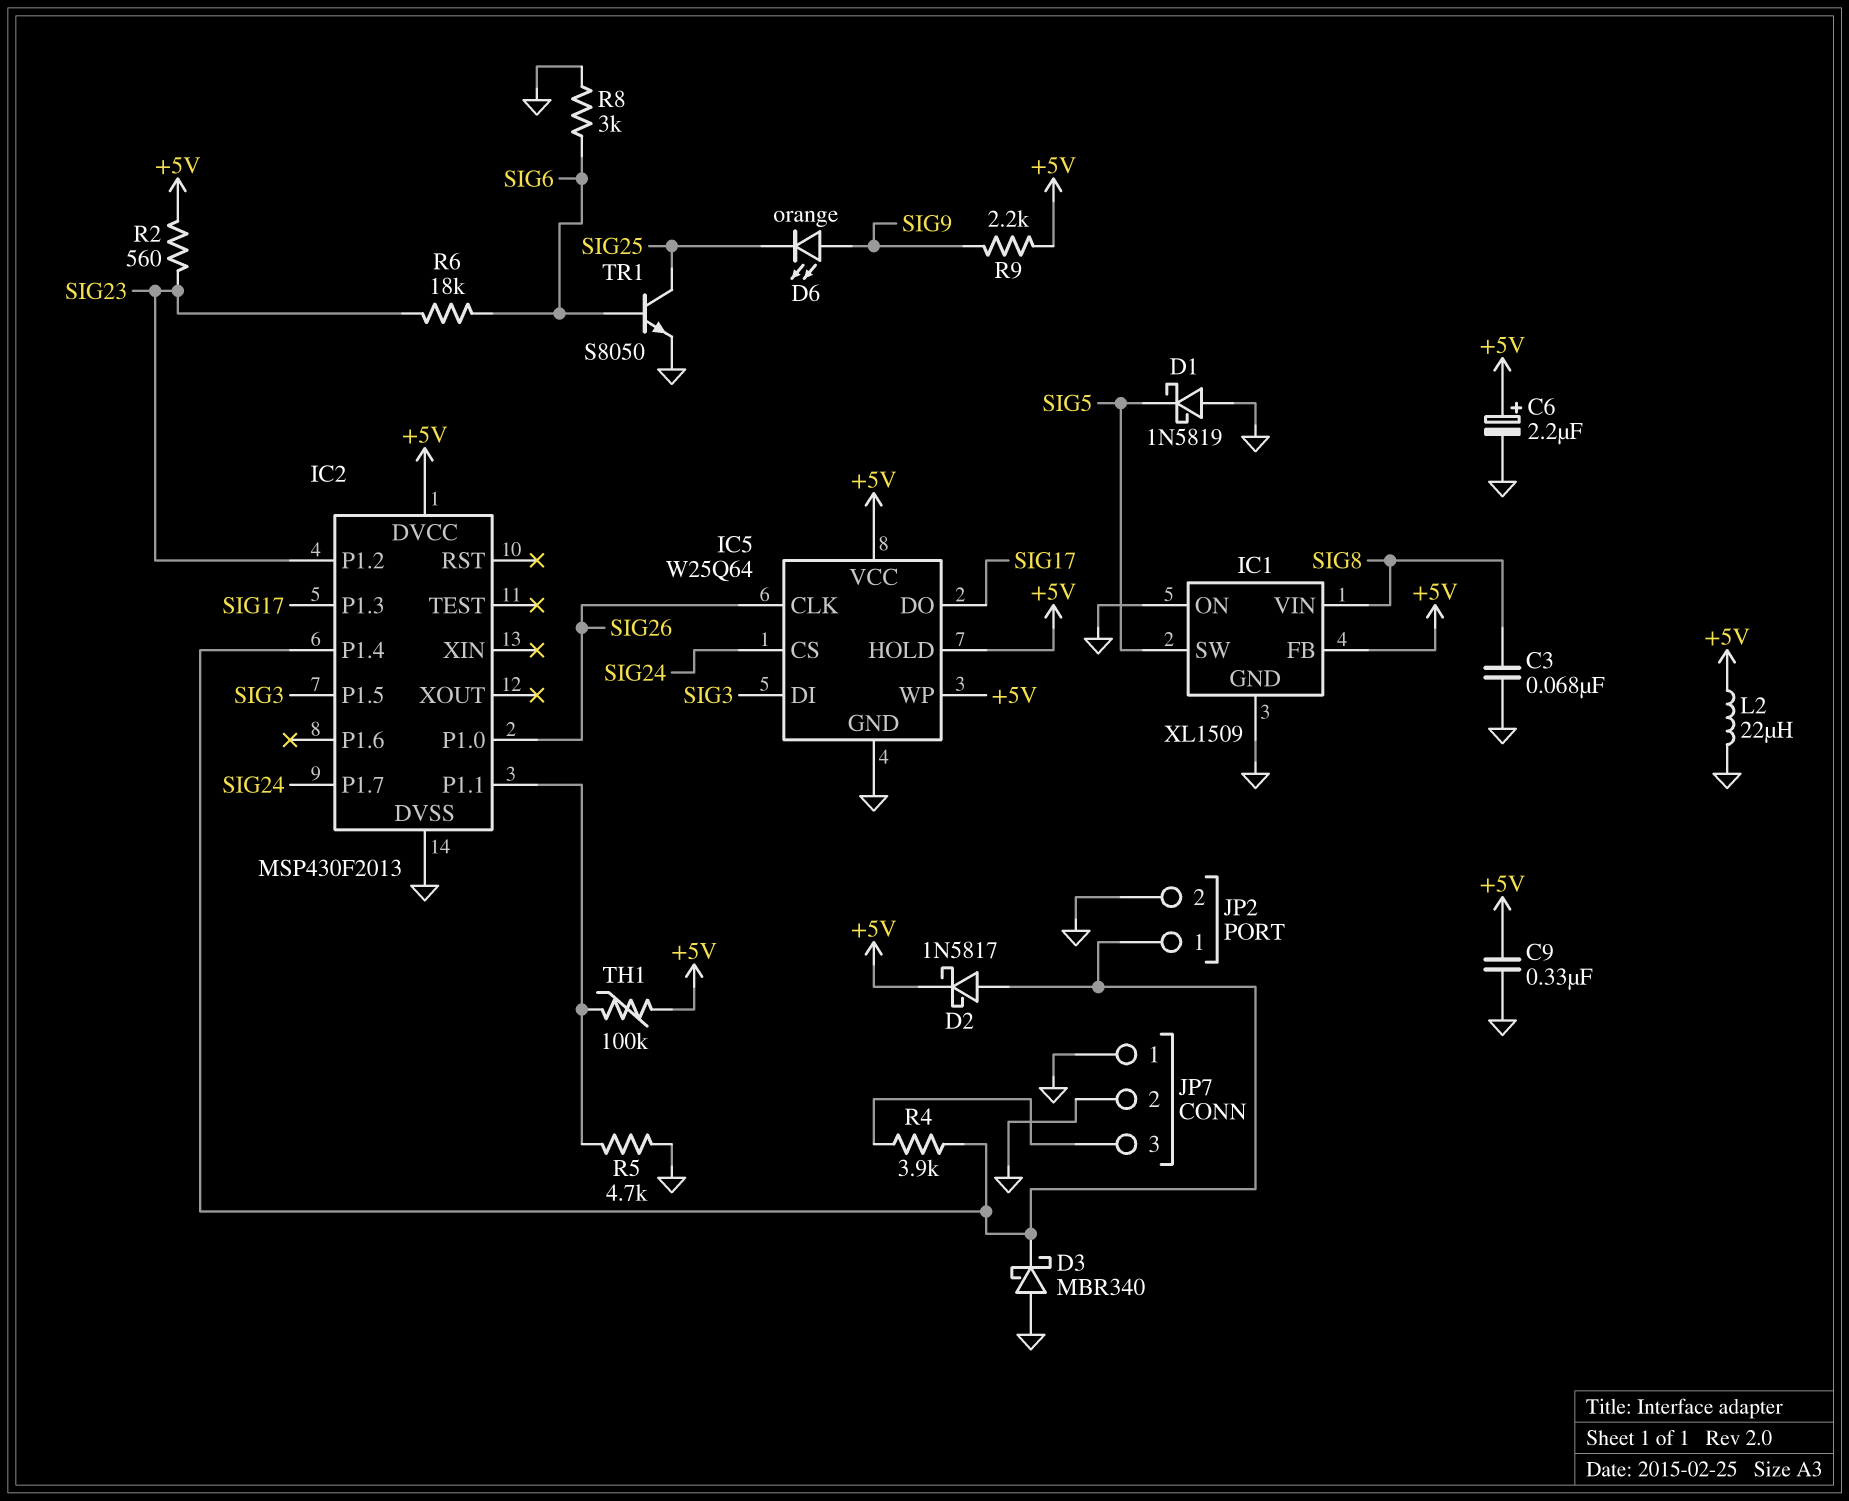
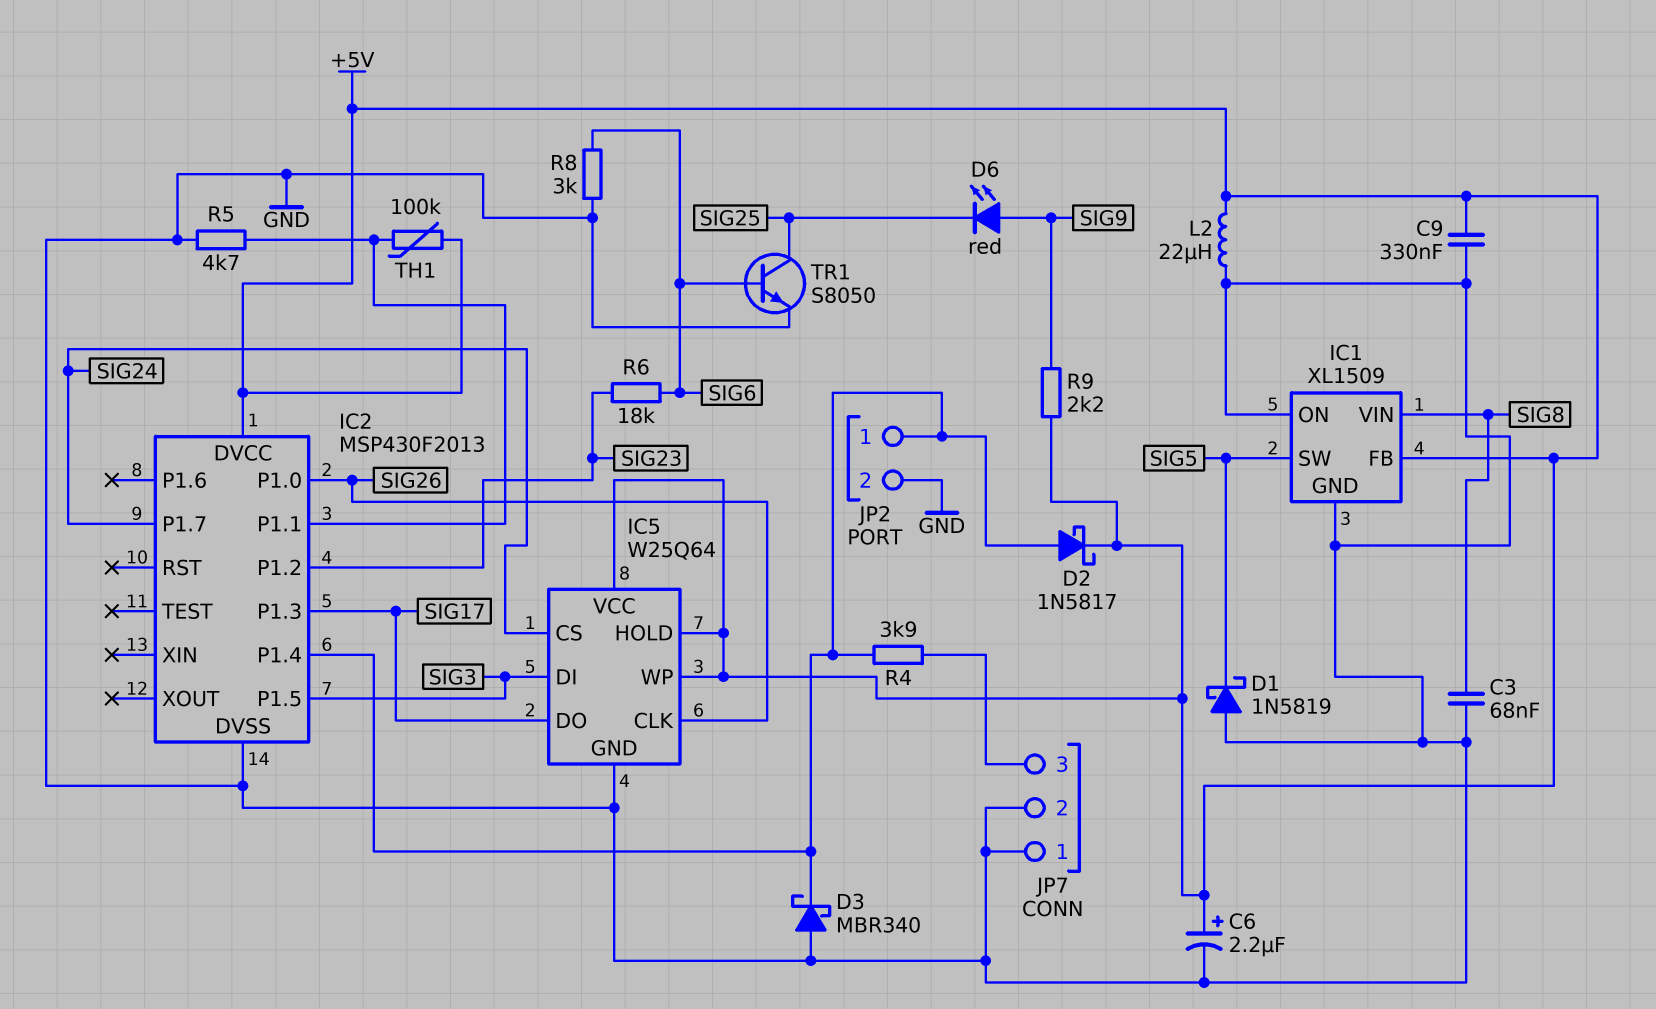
D6: LED orange (A SIG9, K SIG25) -> LED red (A SIG9, K SIG25)
R2: 560 (+5V, SIG23) -> none

